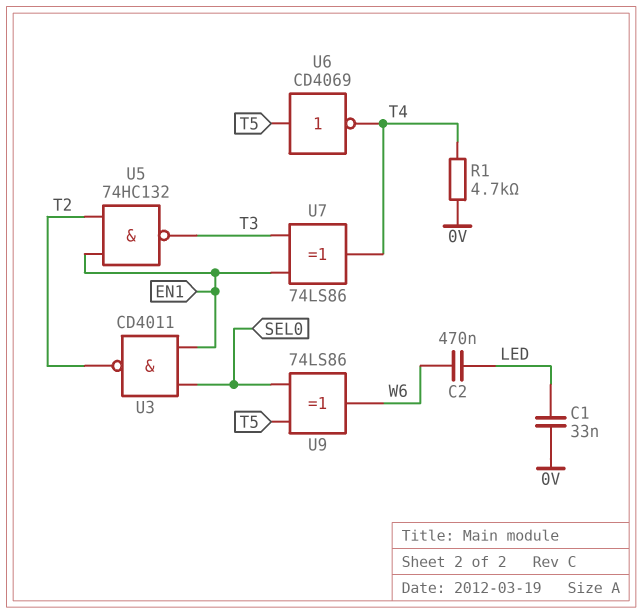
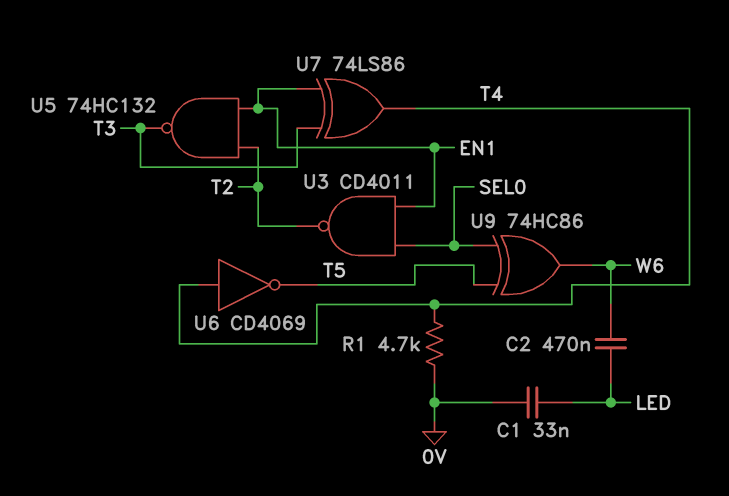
U6: NOT CD4069 (in T5, out T4) -> NOT CD4069 (in T4, out T5)
U9: XOR 74LS86 (in SEL0, in T5, out W6) -> XOR 74HC86 (in SEL0, in T5, out W6)

